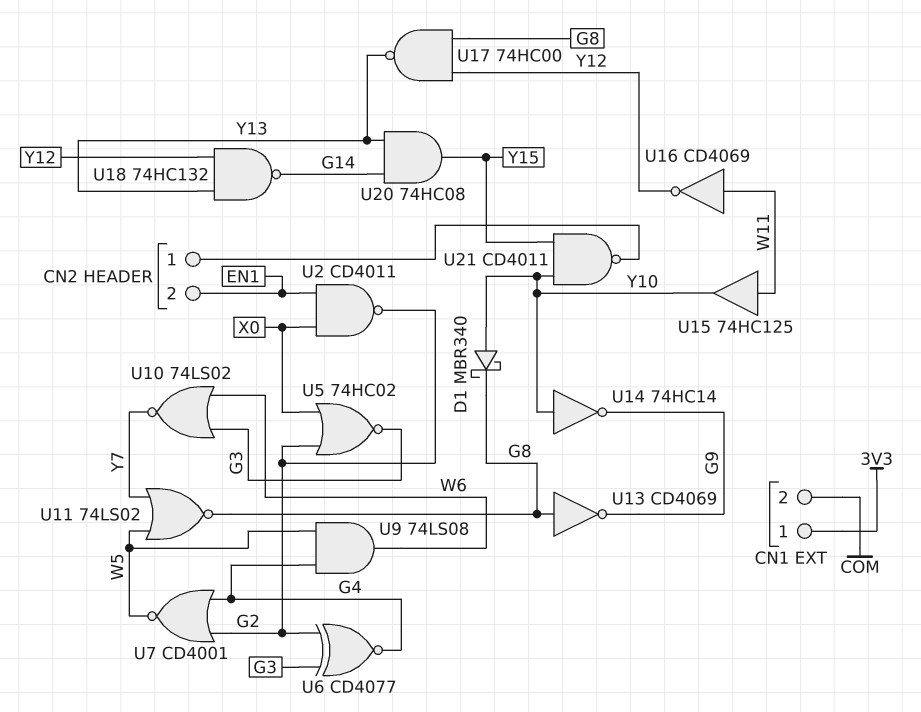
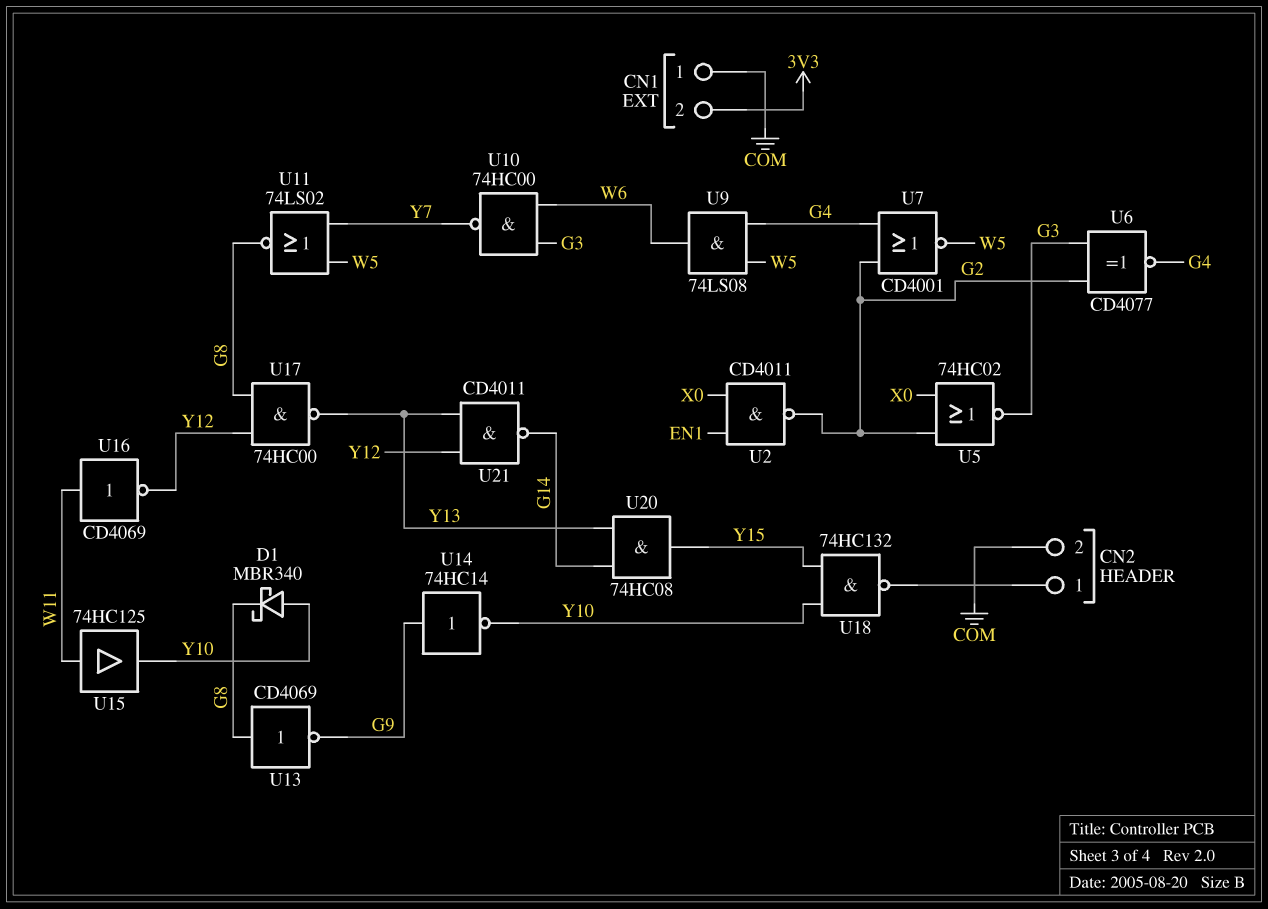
CN1 pin 1: 3V3 -> COM
CN1 pin 2: COM -> 3V3
CN2 pin 2: EN1 -> COM
U10: NOR 74LS02 (in G3, in W6, out Y7) -> NAND 74HC00 (in G3, in W6, out Y7)
U14: NOT 74HC14 (in Y10, out G9) -> NOT 74HC14 (in G9, out Y10)
U18: NAND 74HC132 (in Y12, in Y13, out G14) -> NAND 74HC132 (in Y10, in Y15, out CN2/1)
U21: NAND CD4011 (in Y10, in Y15, out CN2/1) -> NAND CD4011 (in Y12, in Y13, out G14)

